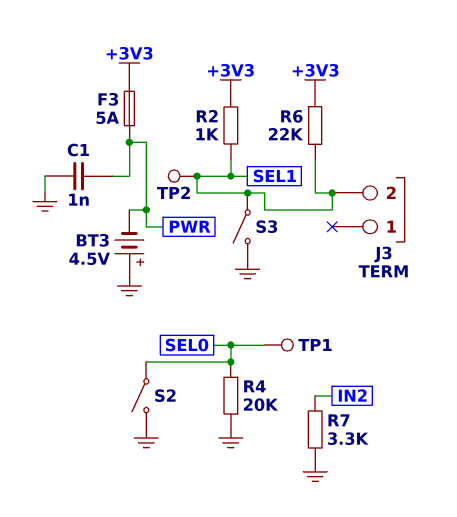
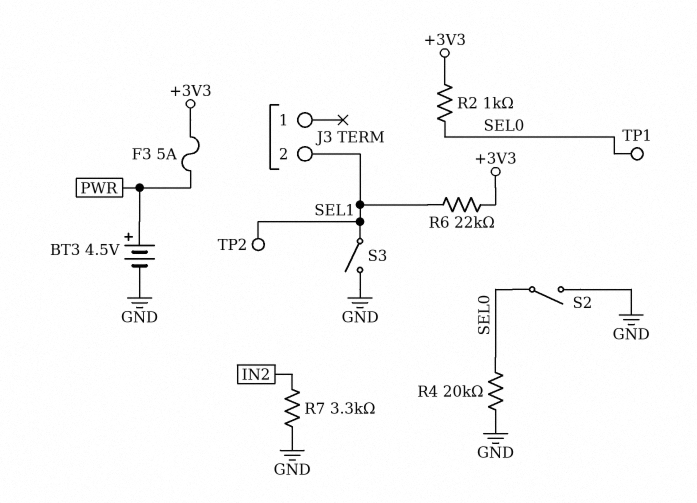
BT3: 4.5V (plus GND, minus PWR) -> 4.5V (plus PWR, minus GND)
C1: 1nF (GND, PWR) -> none
R2: 1k (+3V3, SEL1) -> 1k (+3V3, SEL0)

